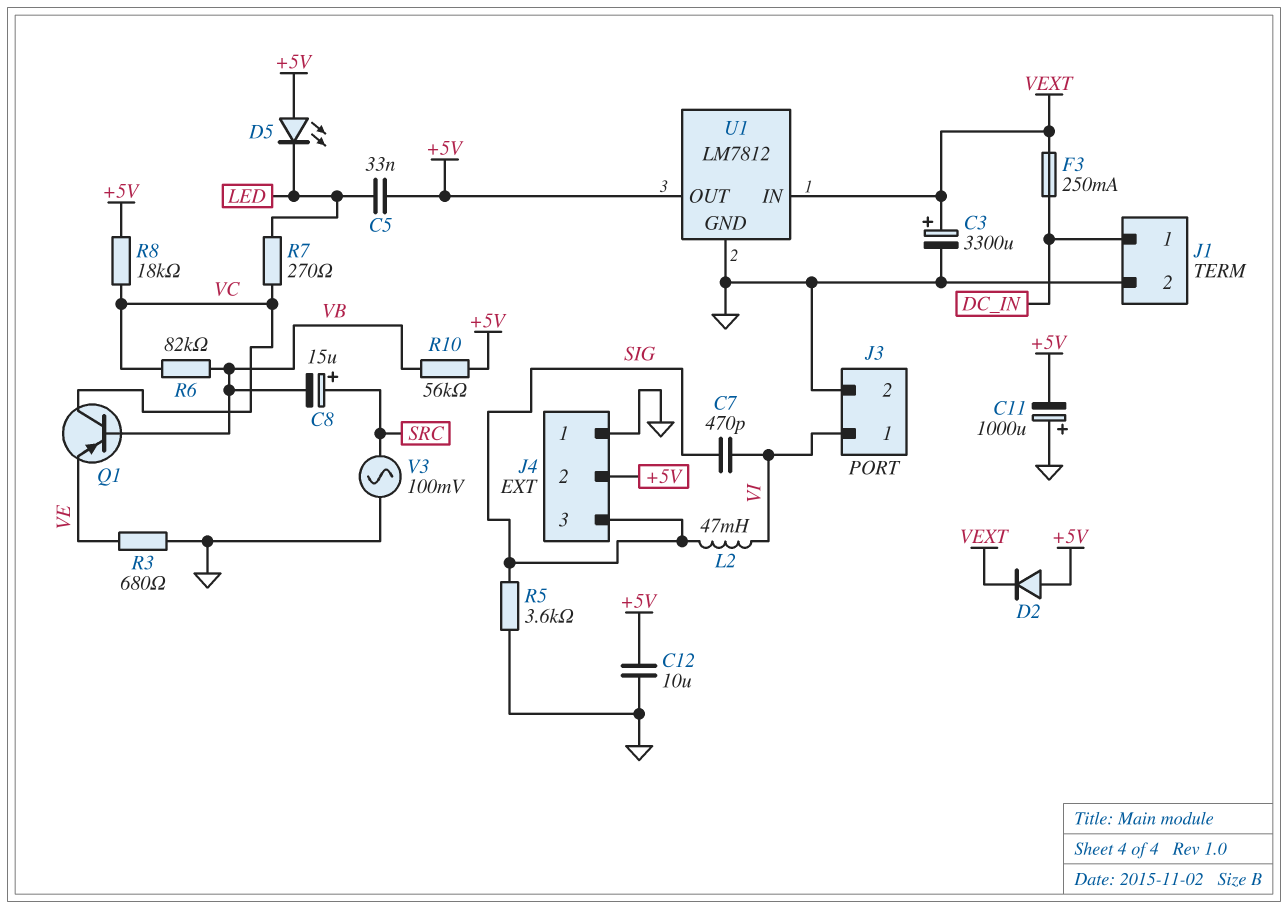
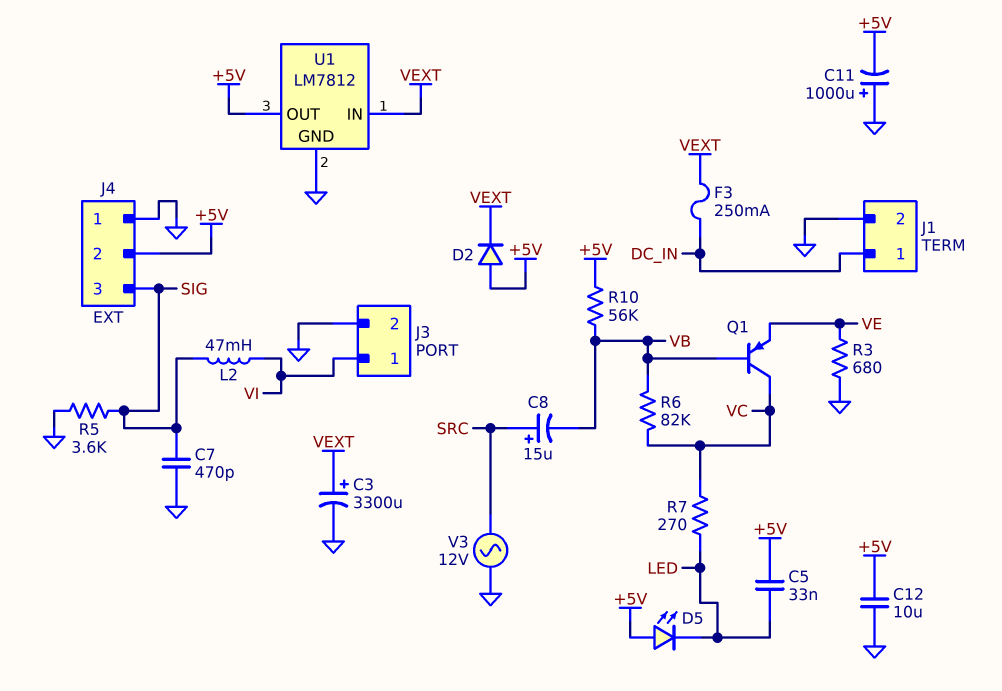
C7: 470pF (SIG, VI) -> 470pF (GND, SIG)
R8: 18k (+5V, VC) -> none
V3: AC 100mV (GND, SRC) -> AC 12V (GND, SRC)

